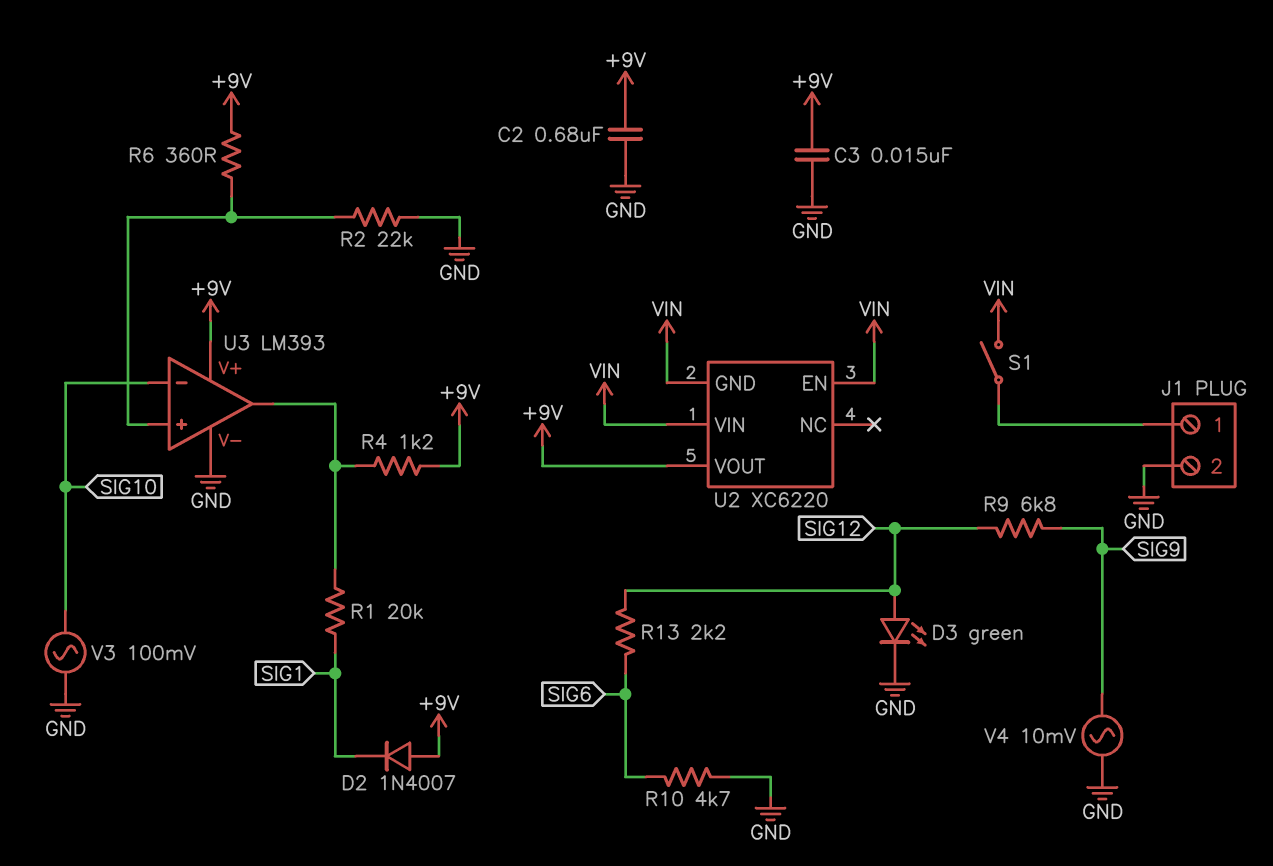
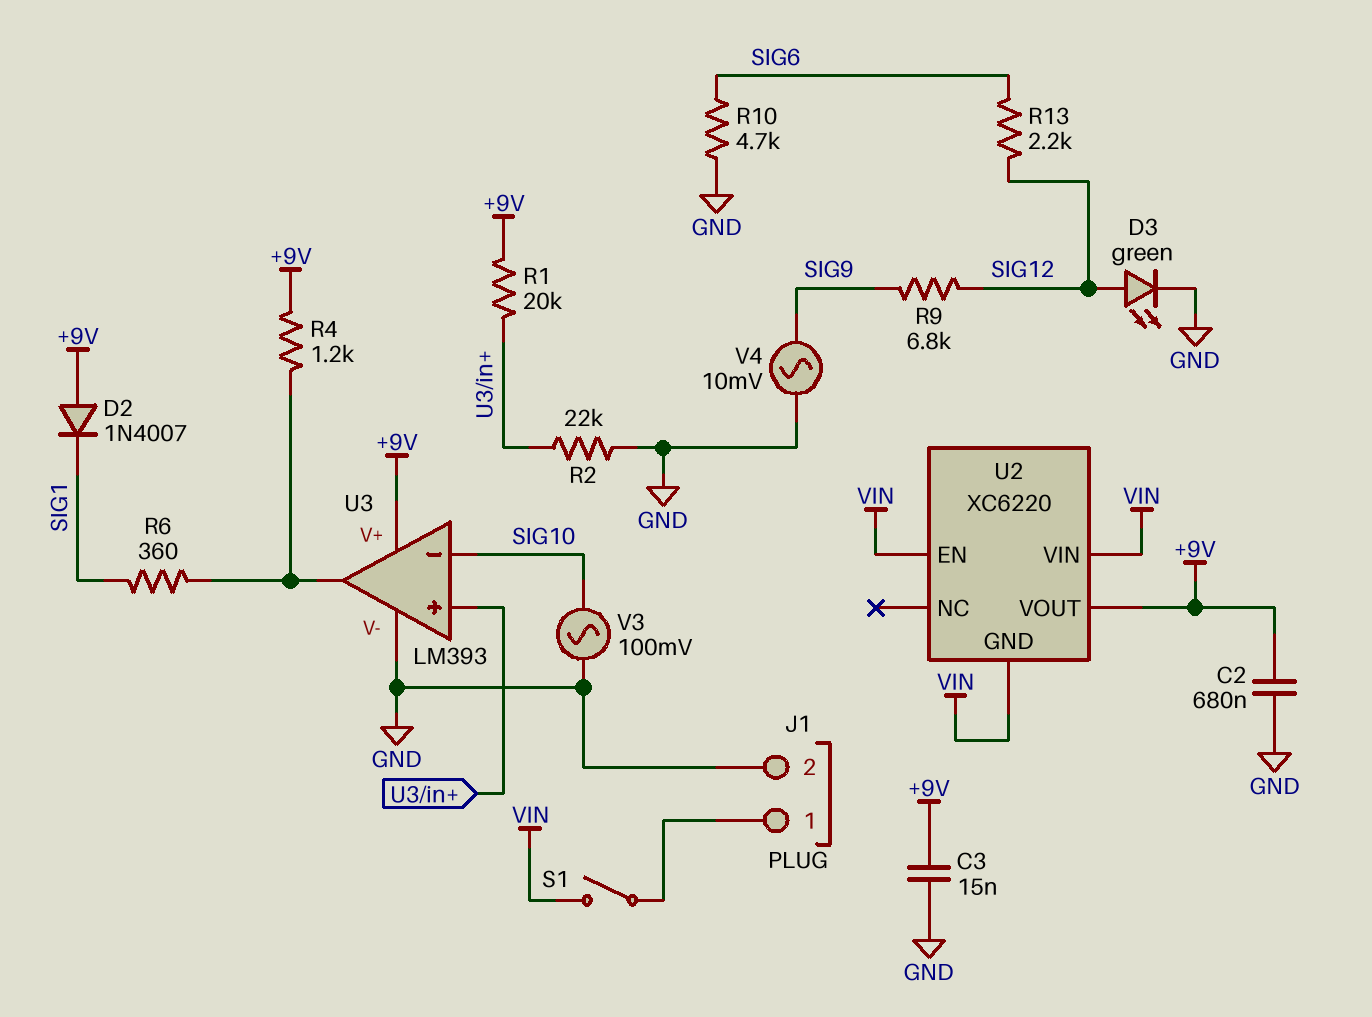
R1: 20k (SIG1, U3/out) -> 20k (+9V, U3/in+)
R6: 360 (+9V, U3/in+) -> 360 (SIG1, U3/out)

